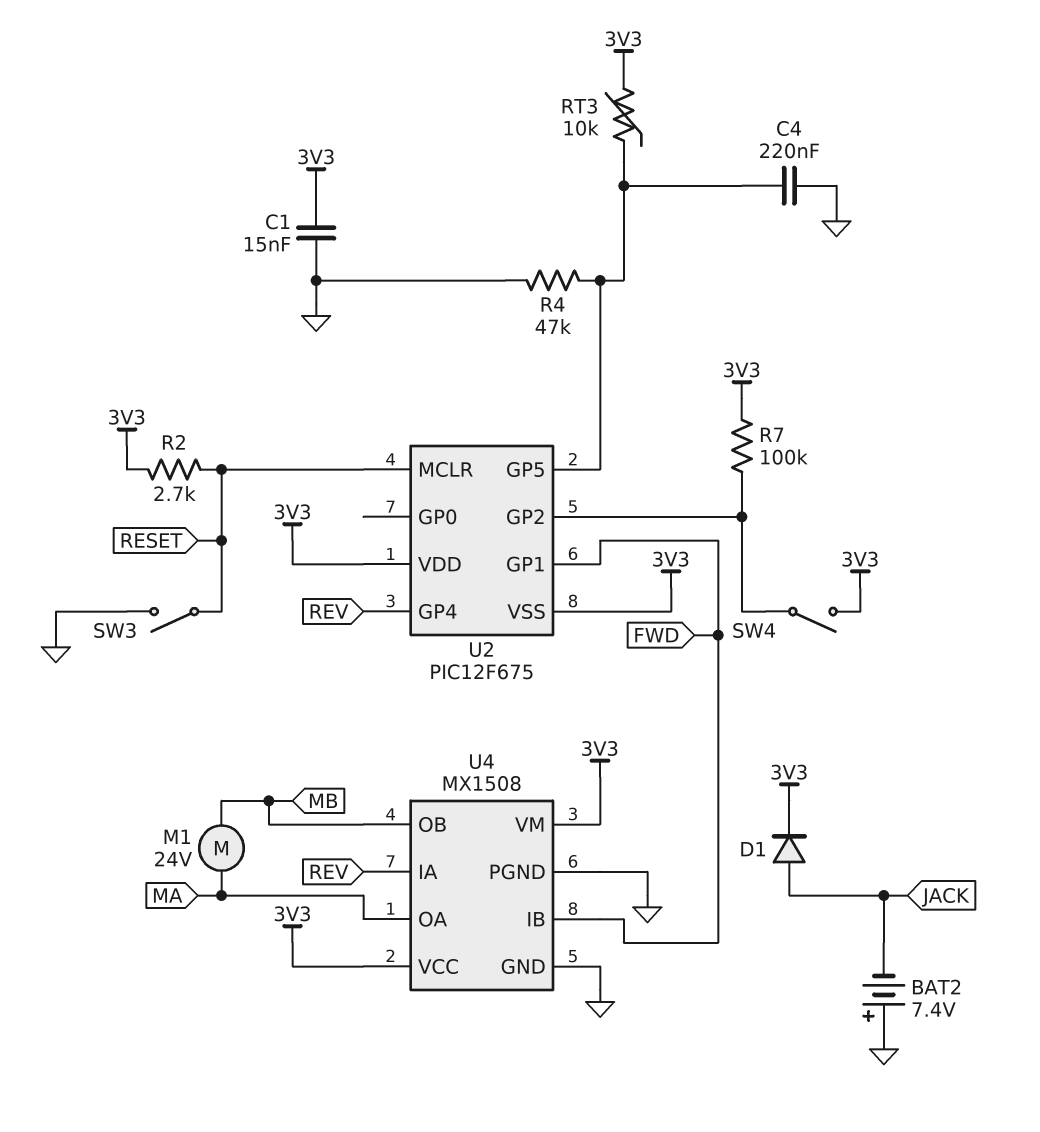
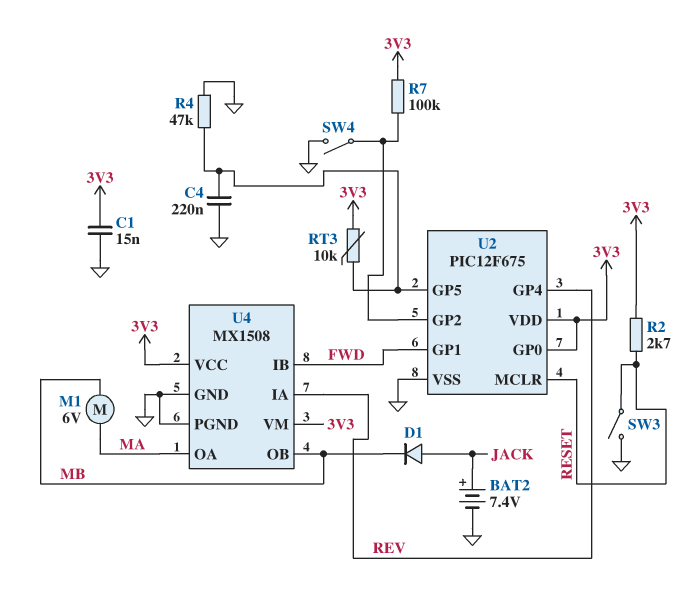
BAT2: 7.4V (plus GND, minus JACK) -> 7.4V (plus JACK, minus GND)
D1: diode (A JACK, K 3V3) -> diode (A JACK, K MB)
M1: motor 24V (MA, MB) -> motor 6V (MA, MB)
SW4: switch (3V3, U2/GP2) -> switch (GND, U2/GP2)
U2 pin GP0: none -> 3V3
U2 pin VSS: 3V3 -> GND

